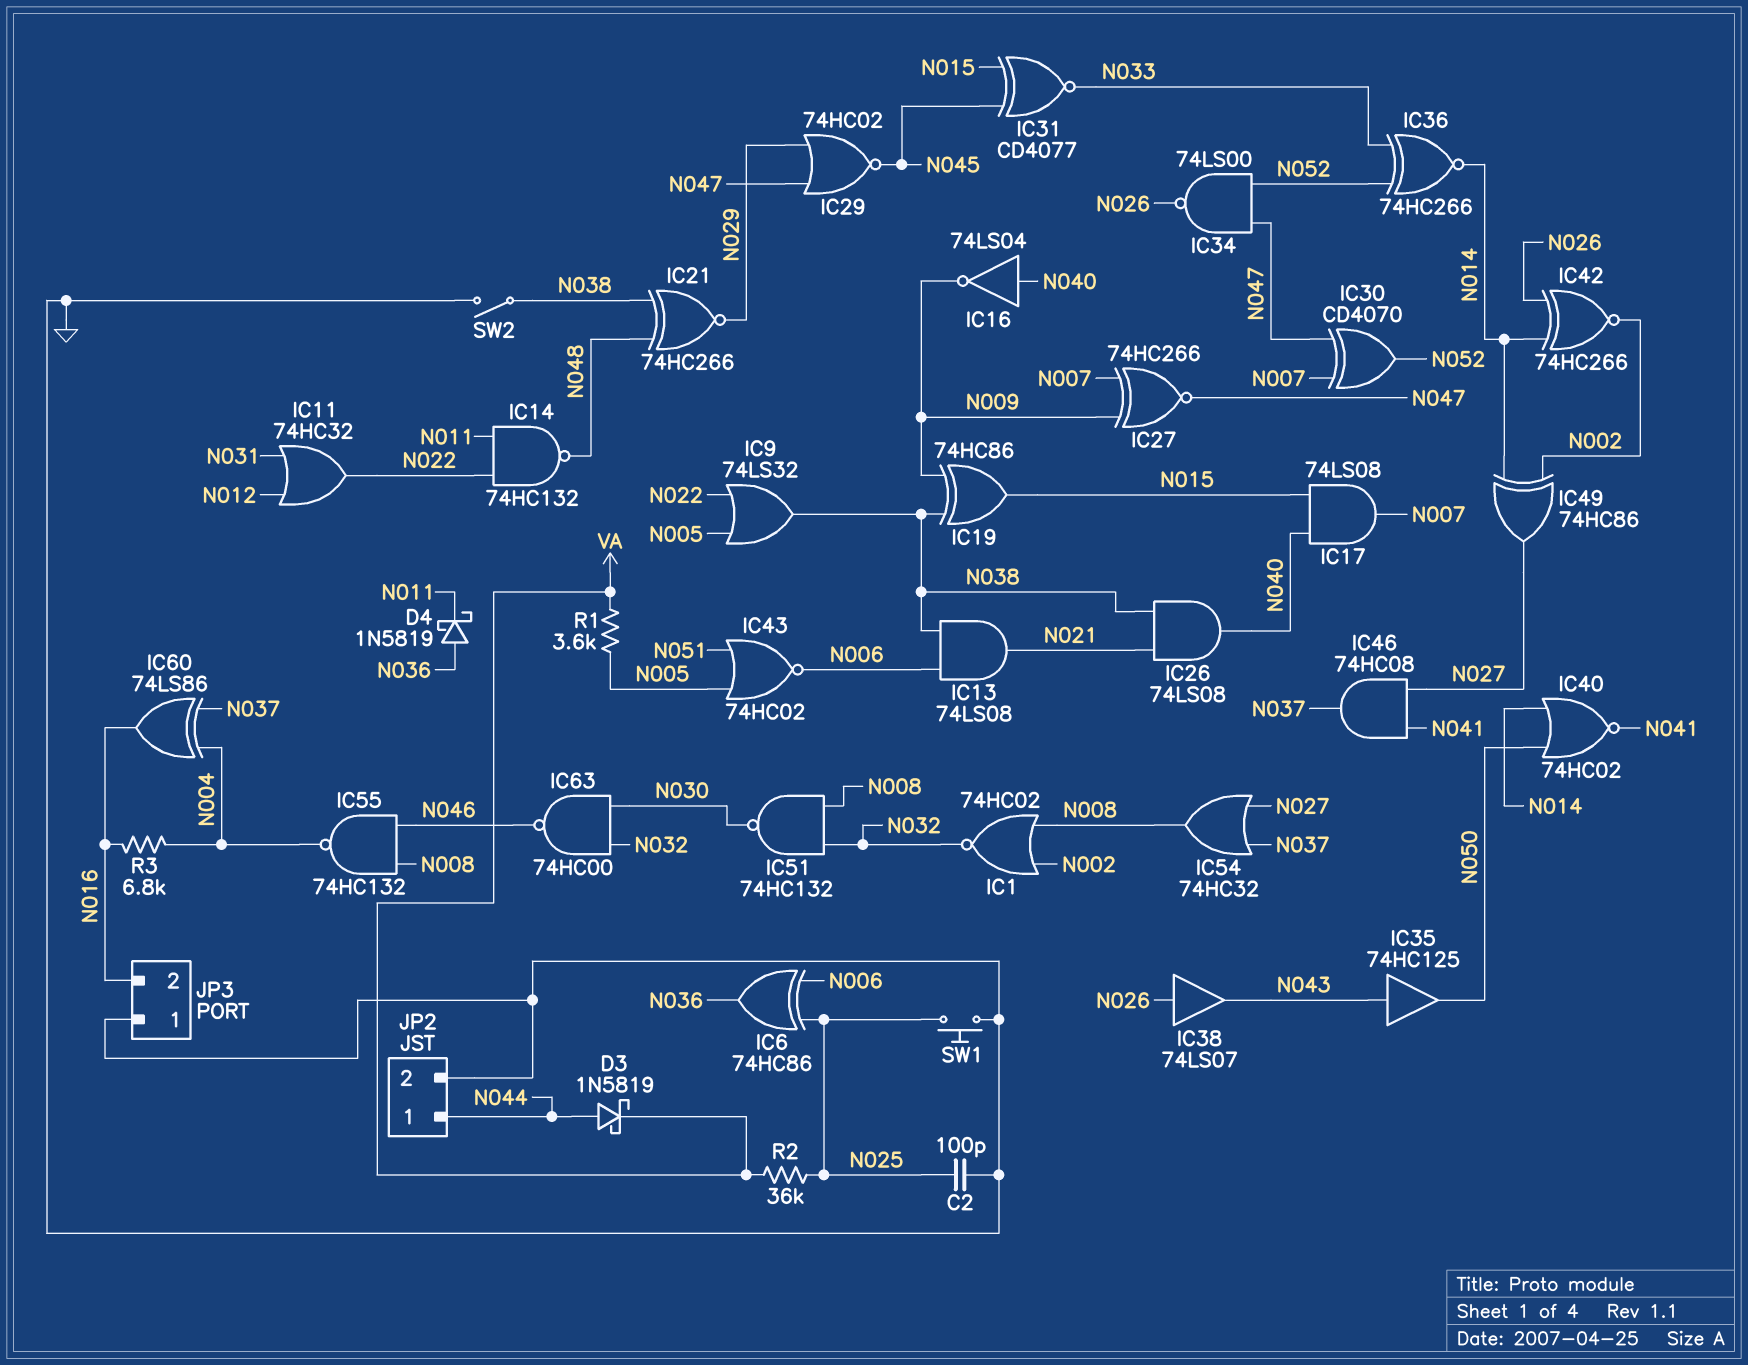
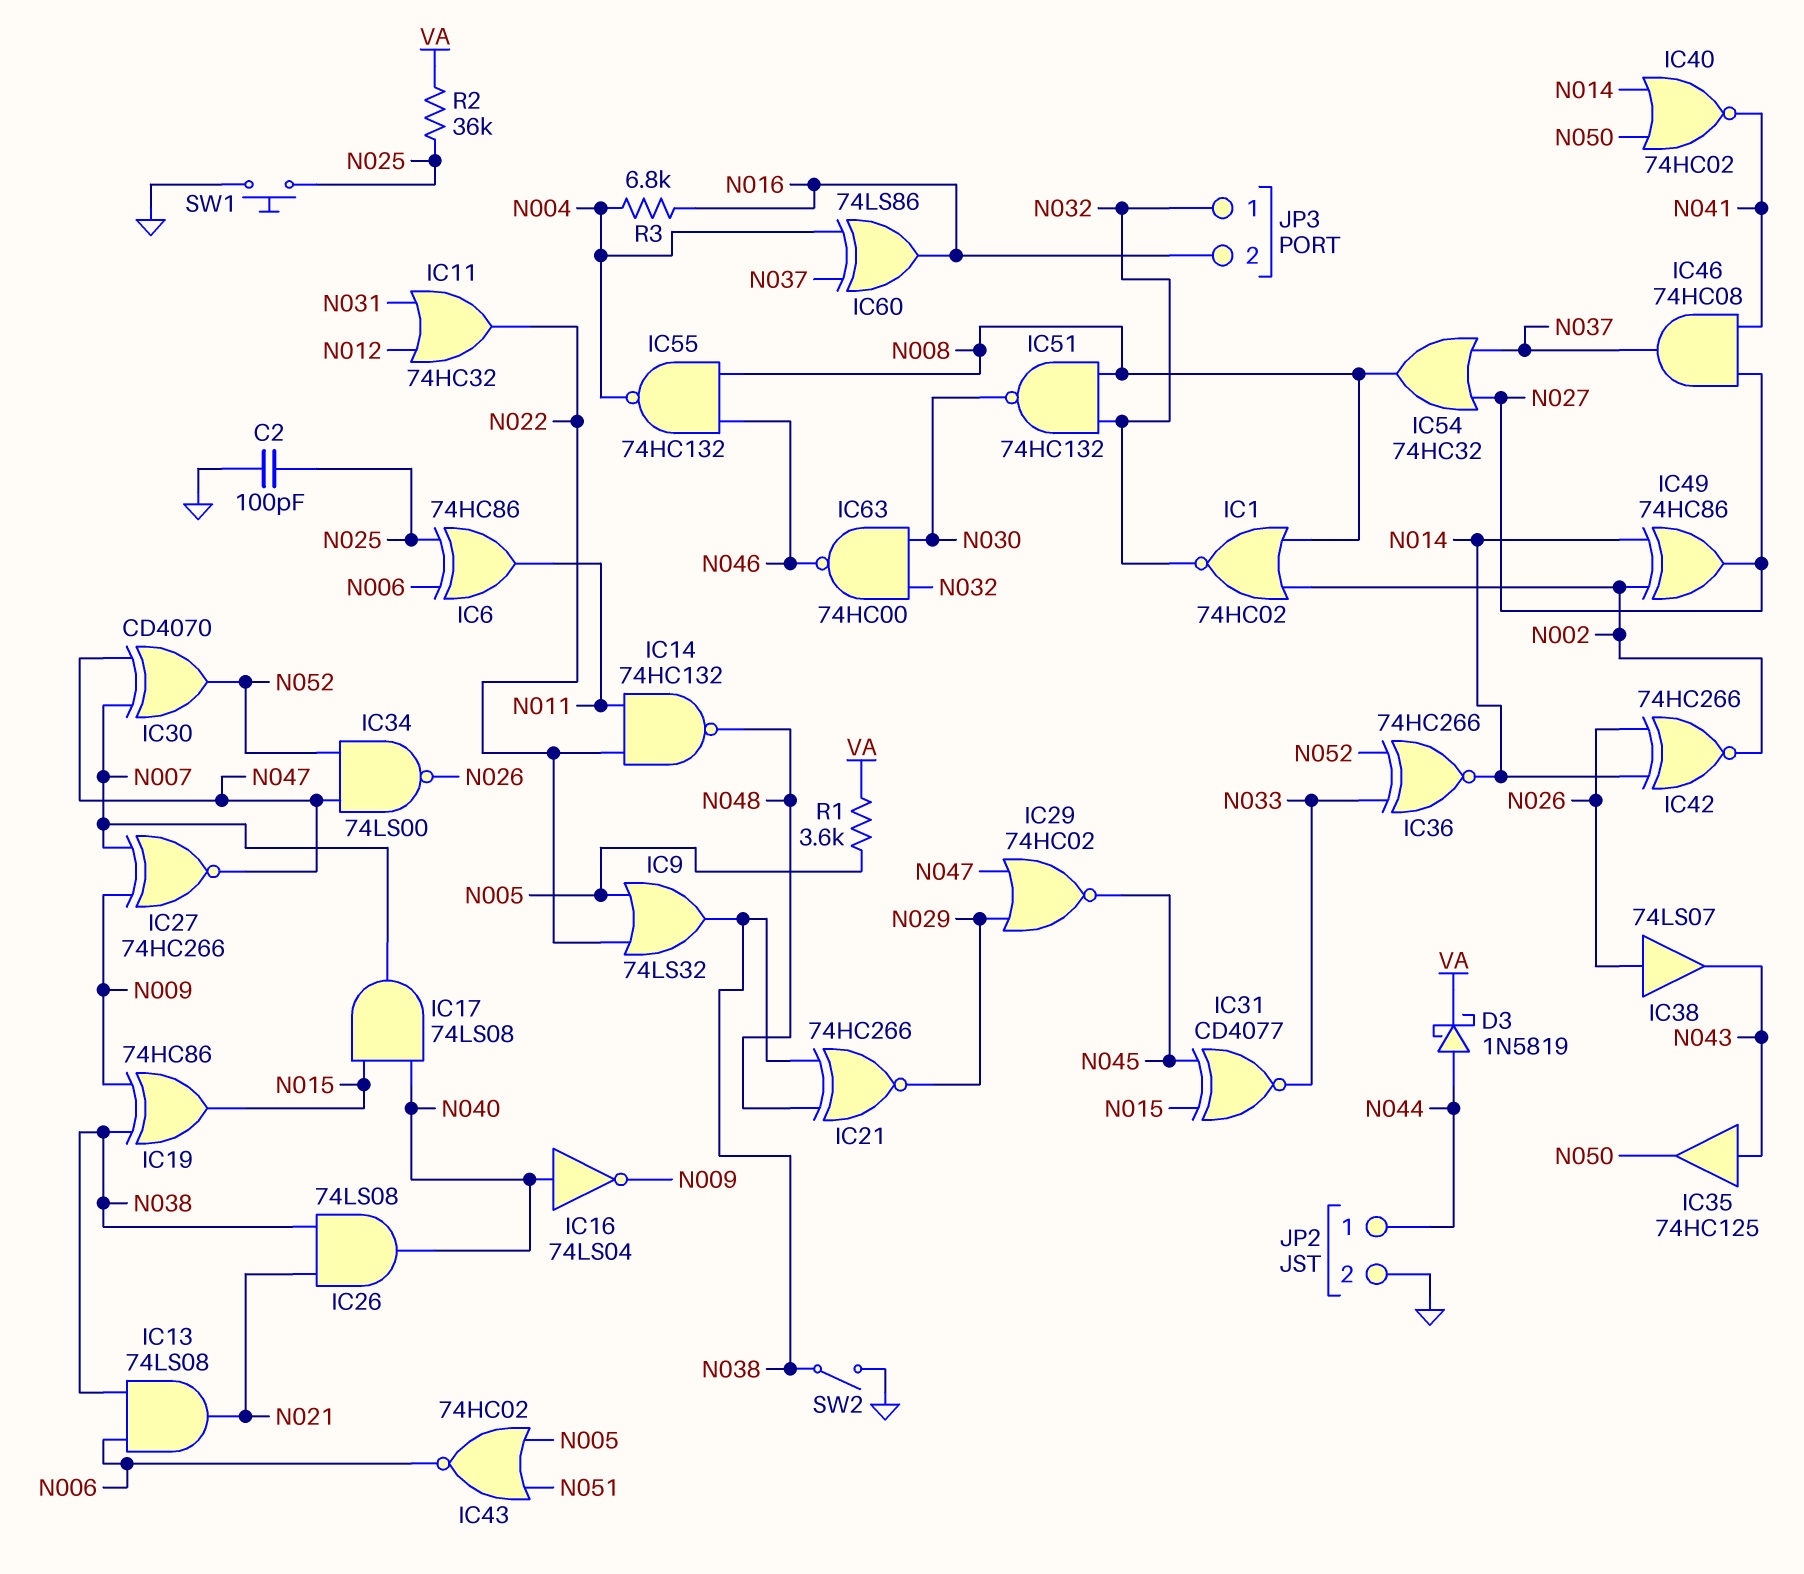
D4: schottky 1N5819 (A N036, K N011) -> none
IC6: XOR 74HC86 (in N006, in N025, out N036) -> XOR 74HC86 (in N006, in N025, out N011)
JP3 pin 1: GND -> N032

